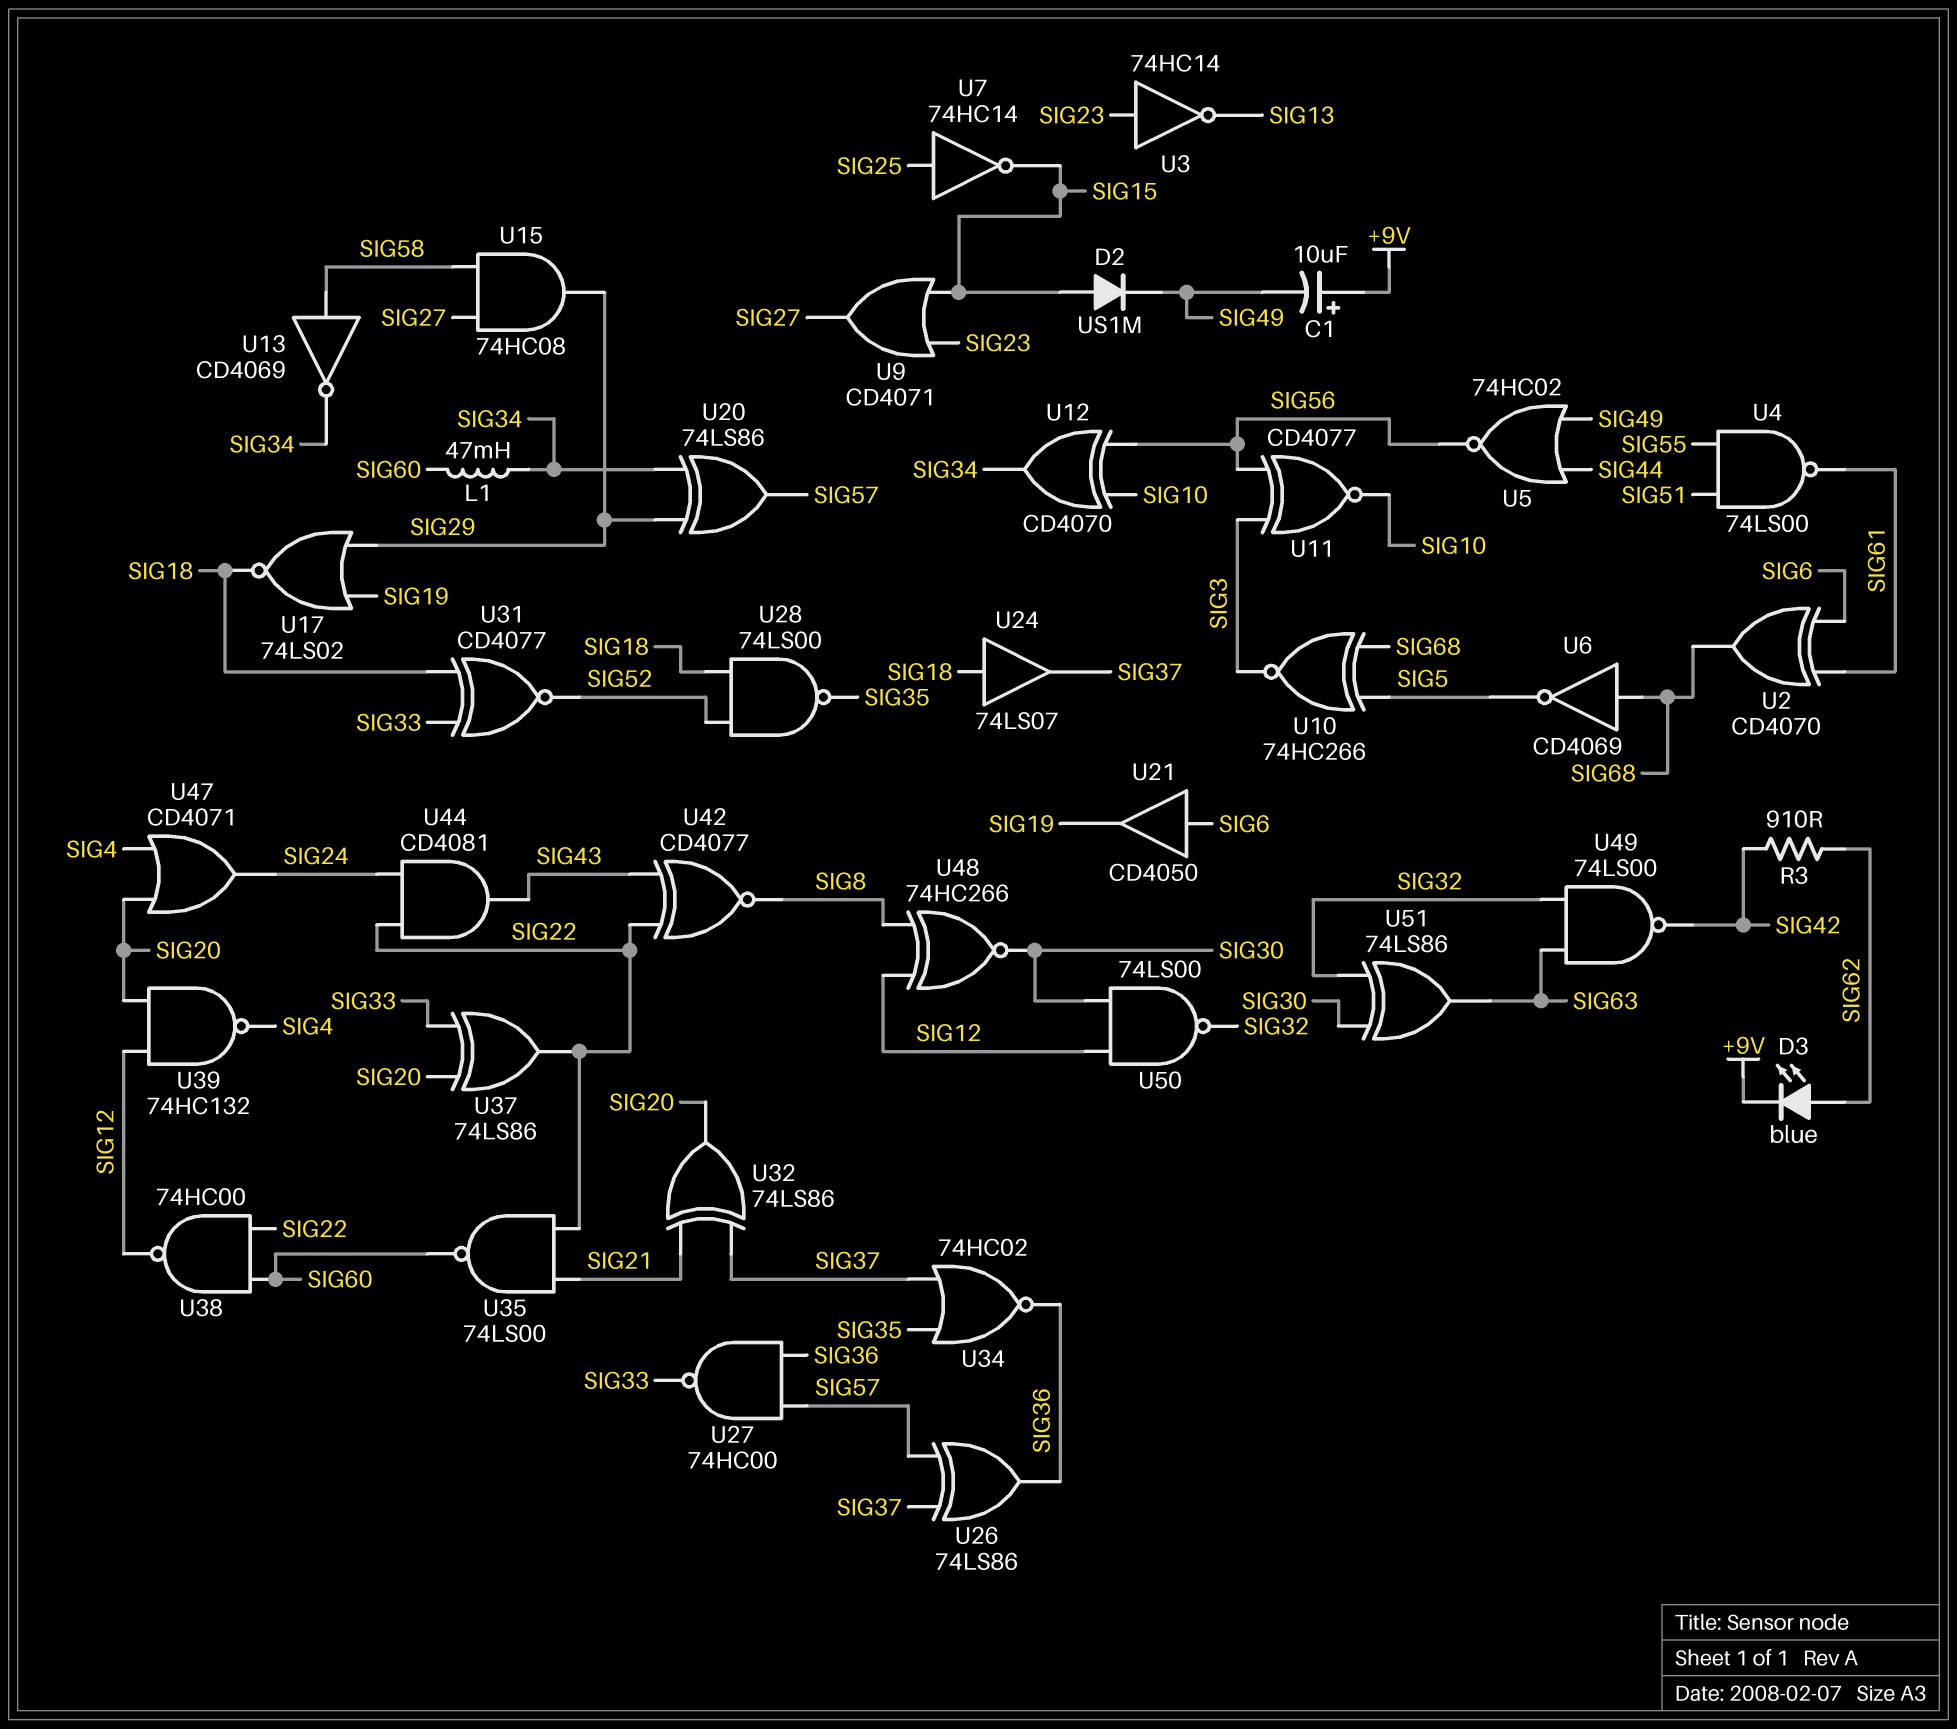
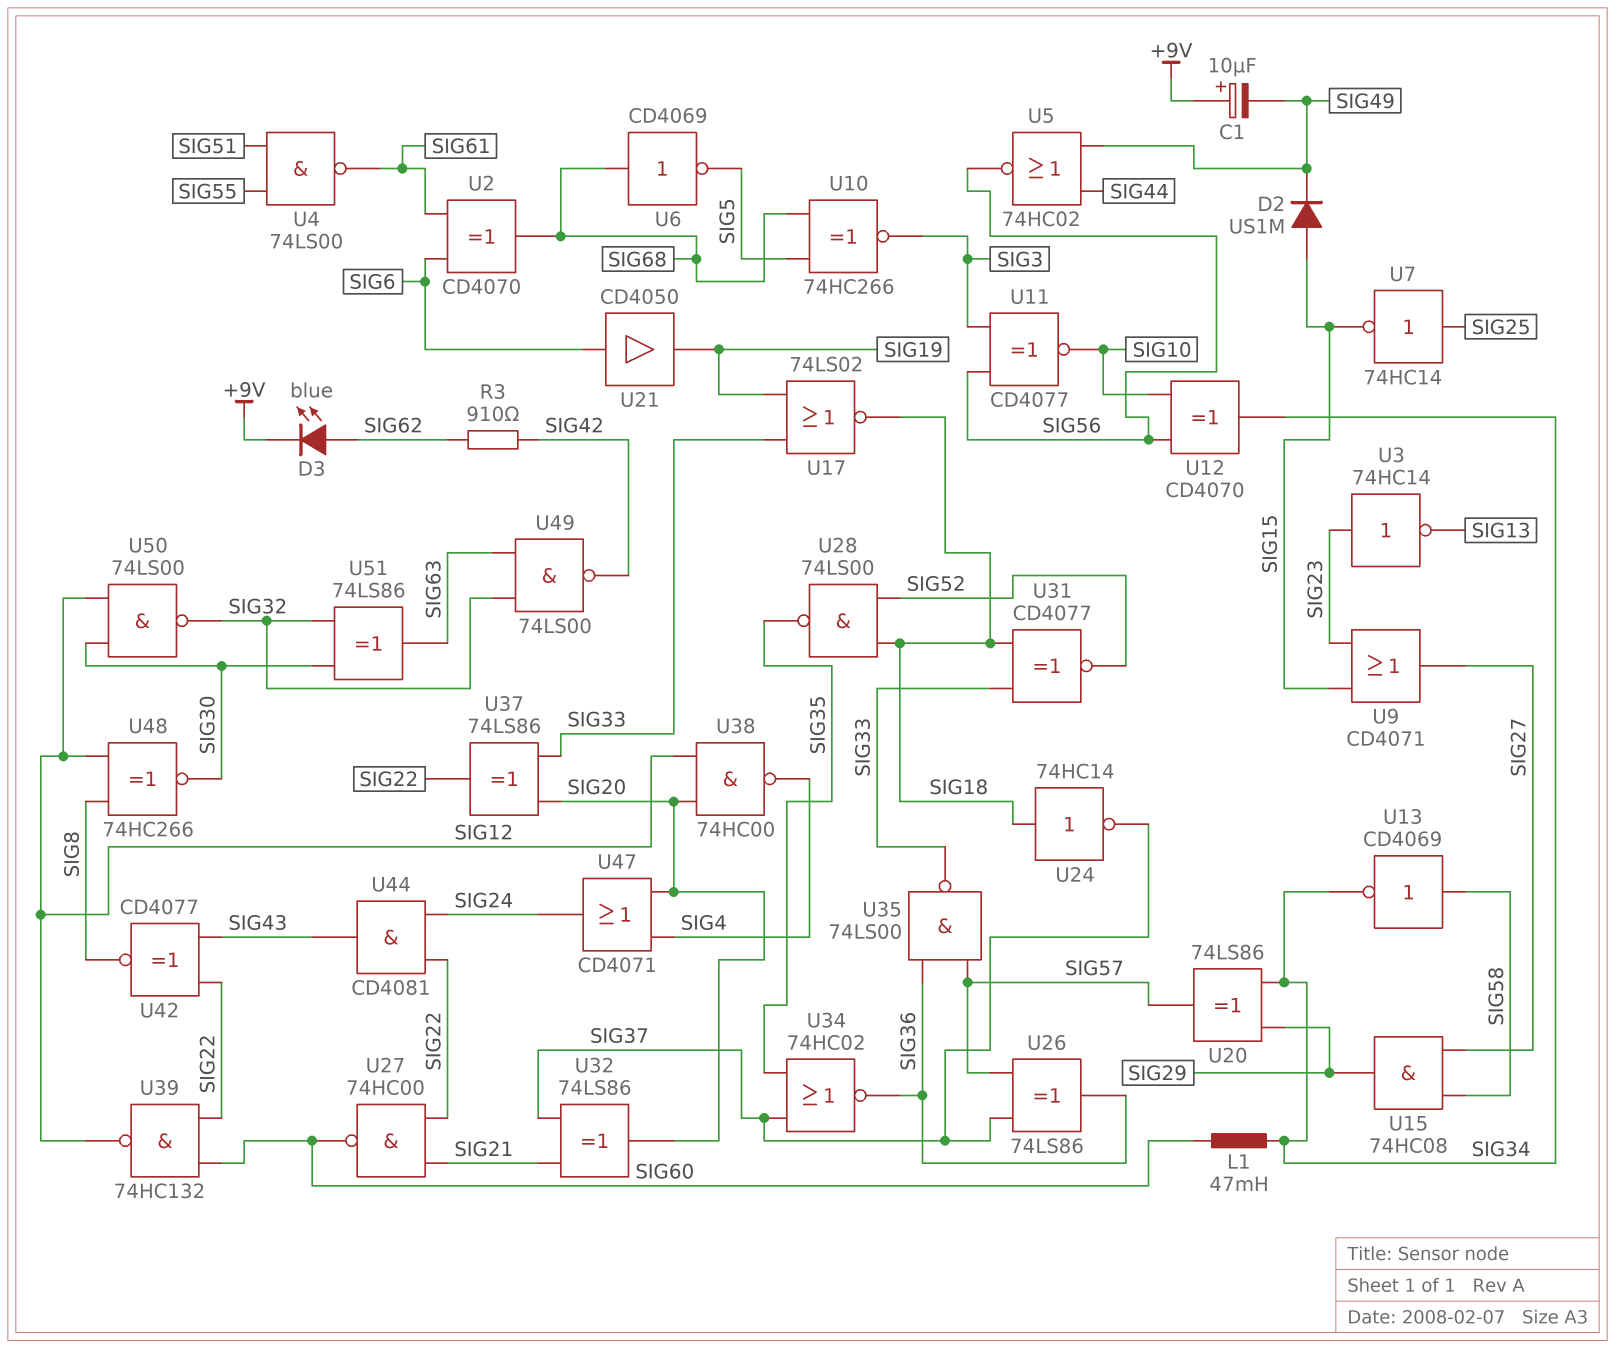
U17: NOR 74LS02 (in SIG19, in SIG29, out SIG18) -> NOR 74LS02 (in SIG19, in SIG33, out SIG18)
U24: buffer 74LS07 (in SIG18, out SIG37) -> NOT 74HC14 (in SIG18, out SIG37)
U27: NAND 74HC00 (in SIG36, in SIG57, out SIG33) -> NAND 74HC00 (in SIG21, in SIG22, out SIG60)
U35: NAND 74LS00 (in SIG21, in SIG22, out SIG60) -> NAND 74LS00 (in SIG36, in SIG57, out SIG33)
U38: NAND 74HC00 (in SIG22, in SIG60, out SIG12) -> NAND 74HC00 (in SIG12, in SIG20, out SIG4)
U39: NAND 74HC132 (in SIG12, in SIG20, out SIG4) -> NAND 74HC132 (in SIG22, in SIG60, out SIG12)

